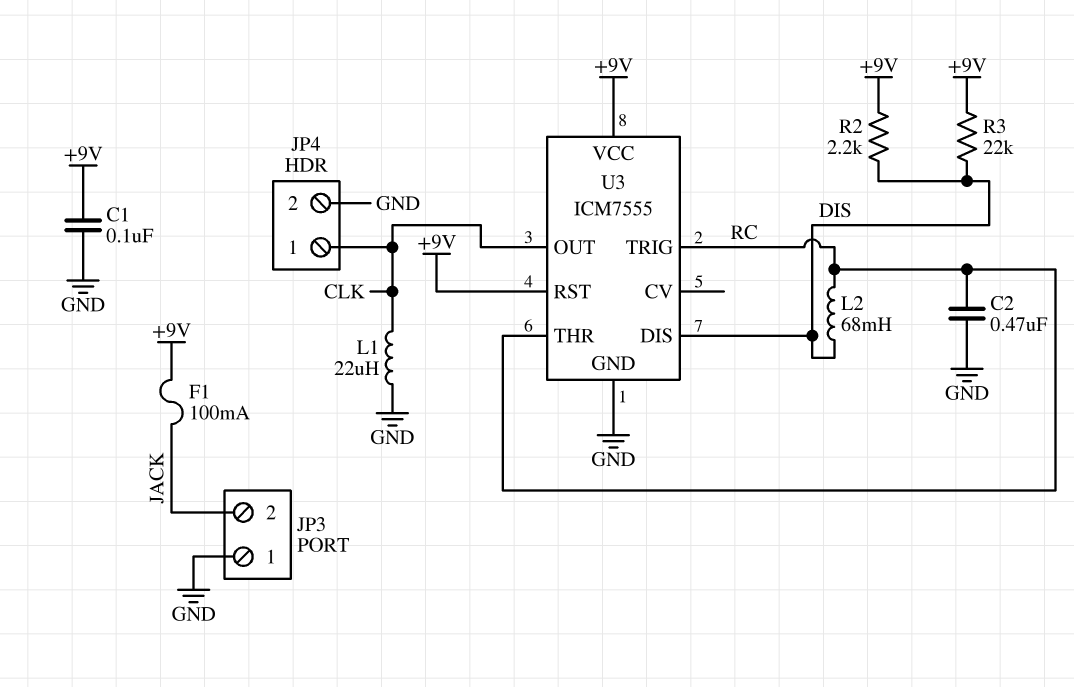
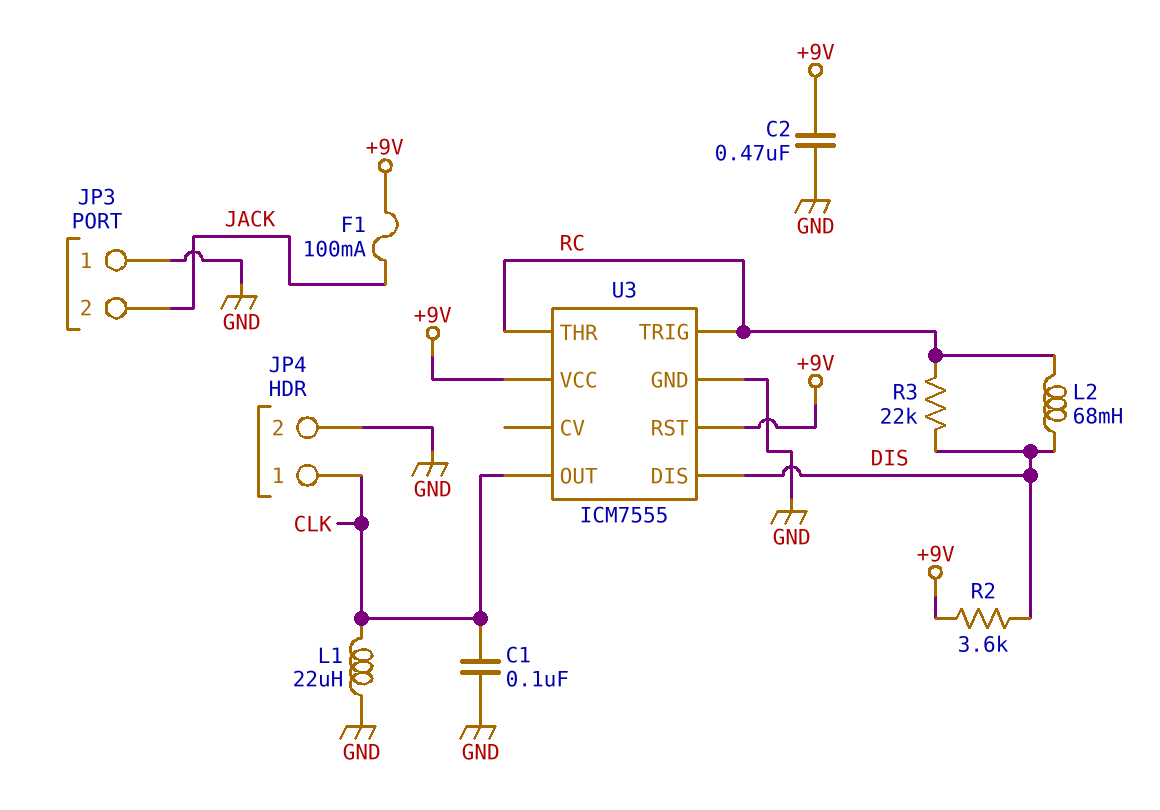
C1: 100nF (+9V, GND) -> 100nF (CLK, GND)
C2: 470nF (GND, RC) -> 470nF (+9V, GND)
R2: 2.2k (+9V, DIS) -> 3.6k (+9V, DIS)
R3: 22k (+9V, DIS) -> 22k (DIS, RC)

